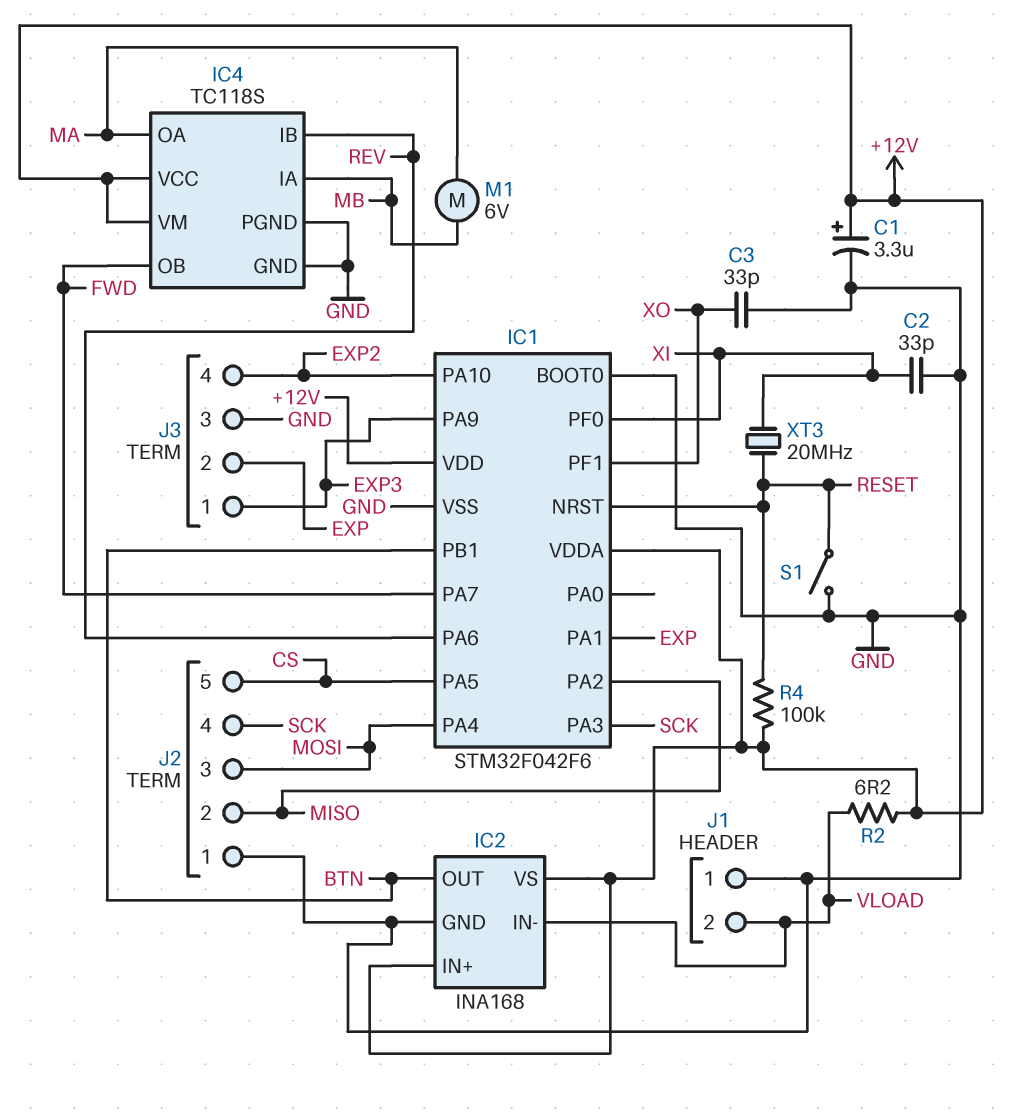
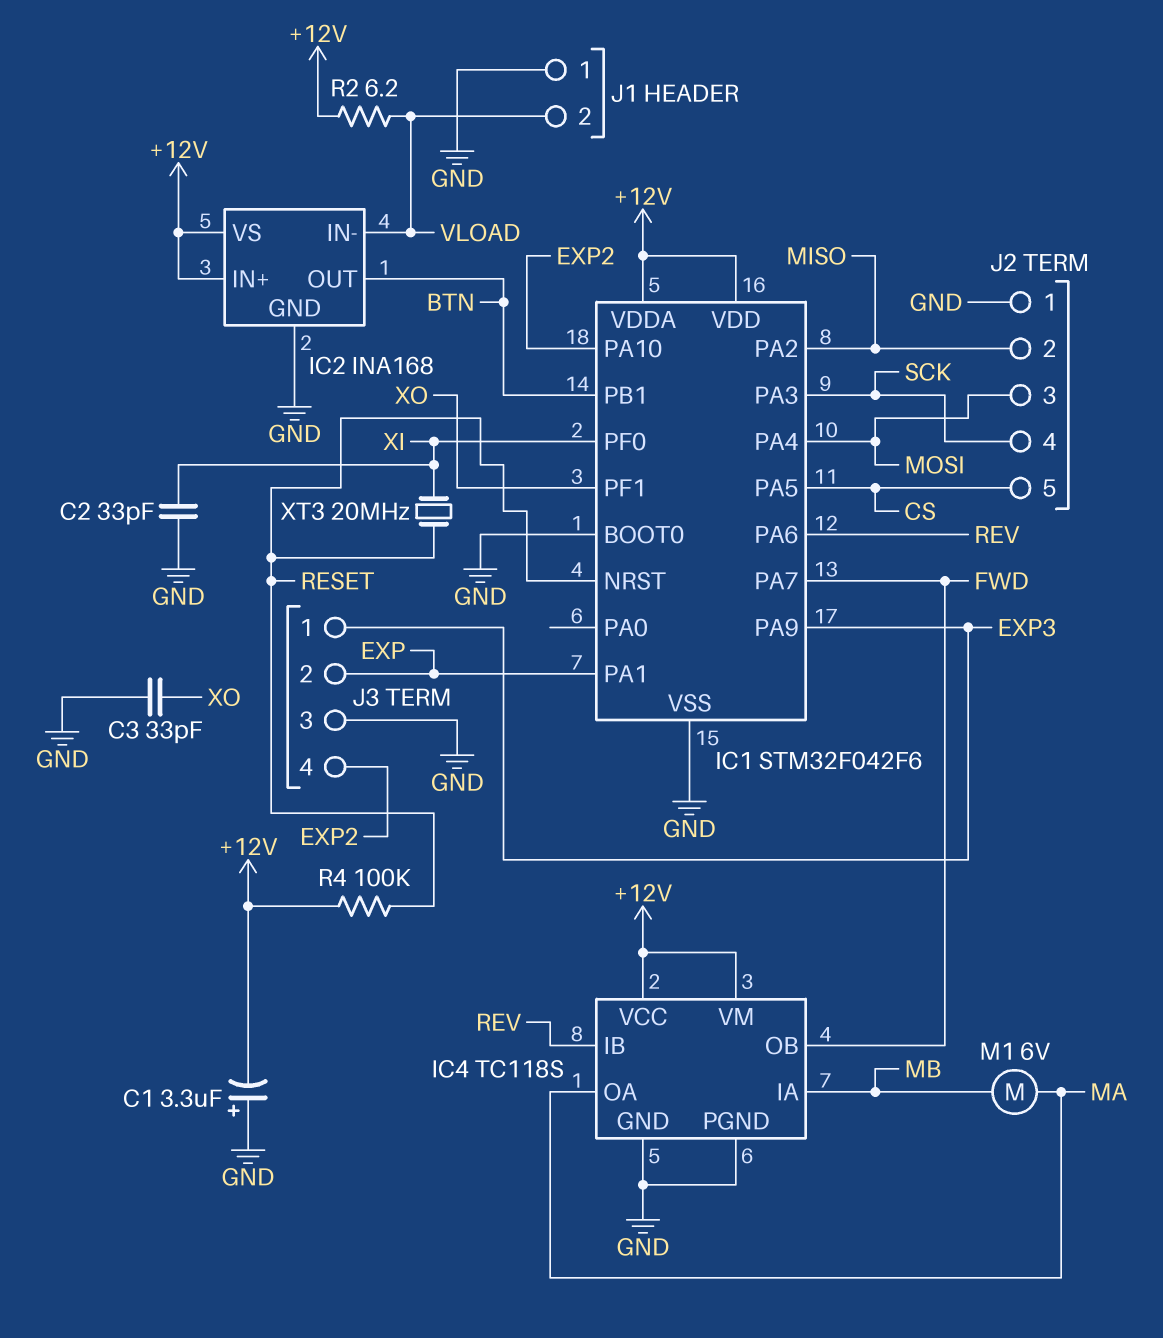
C1: 3.3uF (plus +12V, minus GND) -> 3.3uF (plus GND, minus +12V)
S1: switch (GND, RESET) -> none

